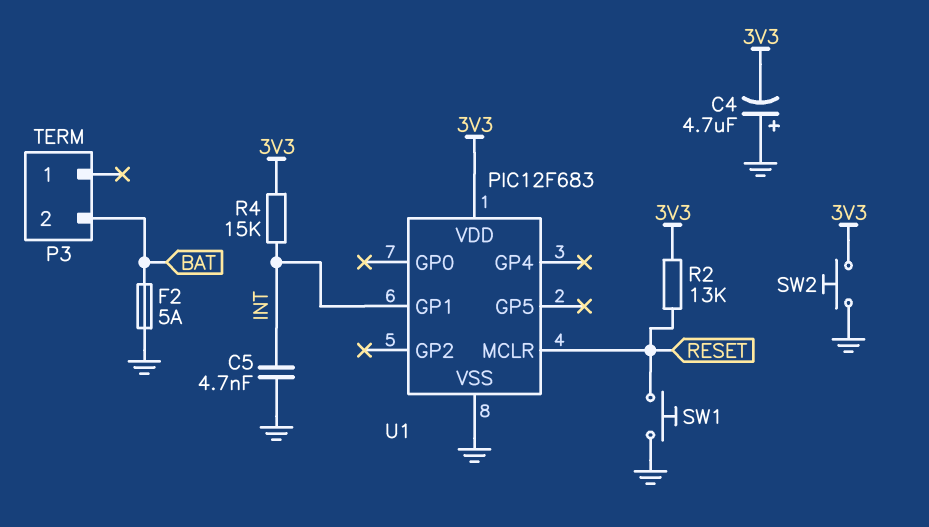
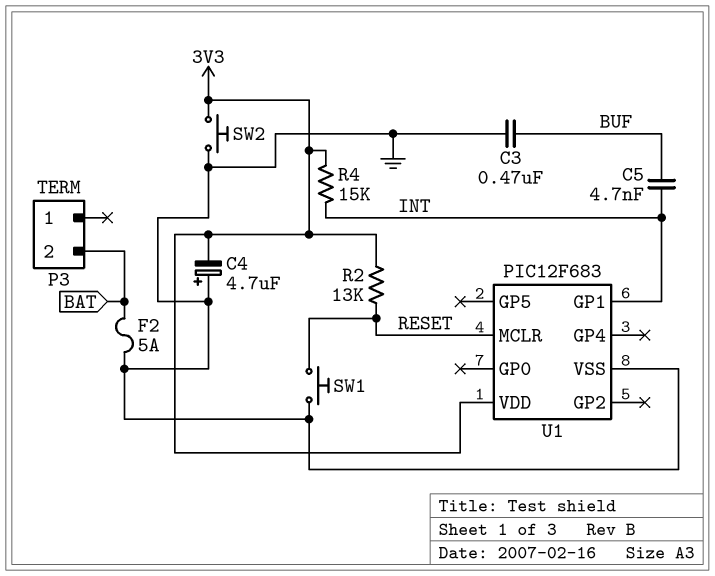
C3: none -> 470nF (BUF, GND)
C5: 4.7nF (GND, INT) -> 4.7nF (BUF, INT)

